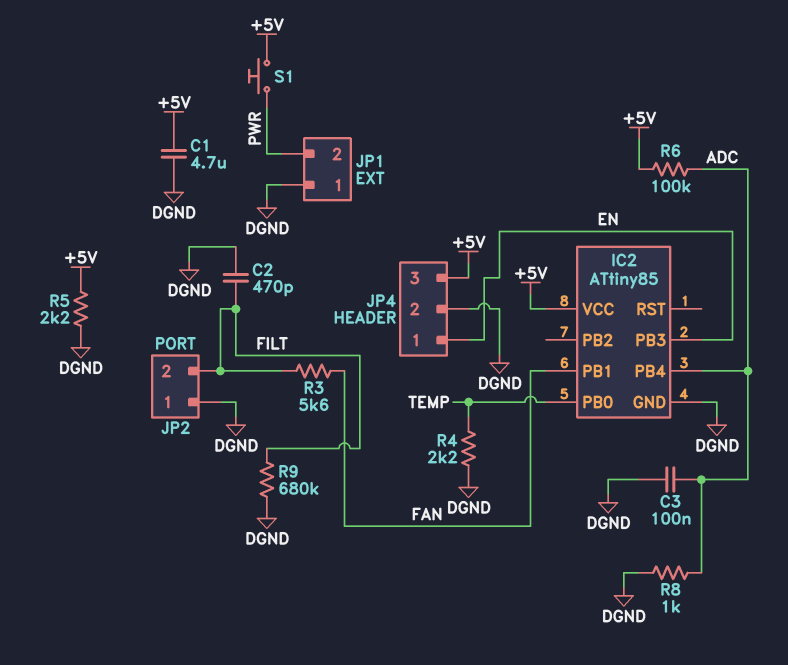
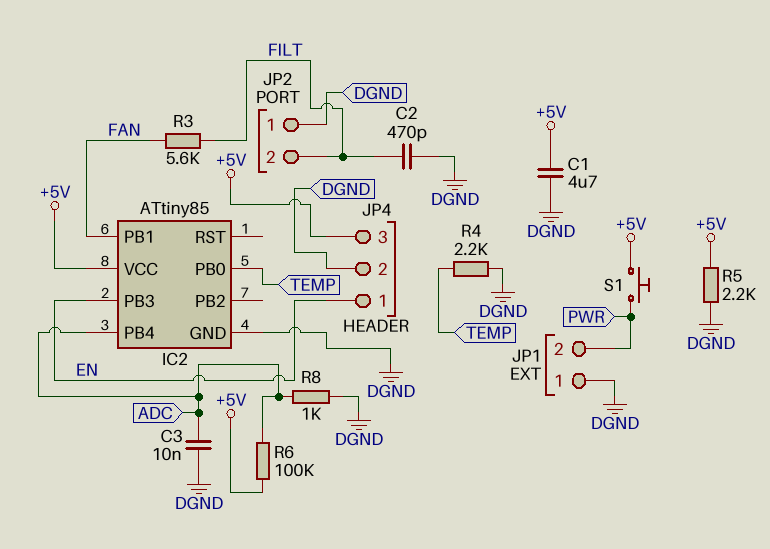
C3: 100nF (ADC, DGND) -> 10nF (ADC, DGND)
R9: 680k (DGND, FILT) -> none

